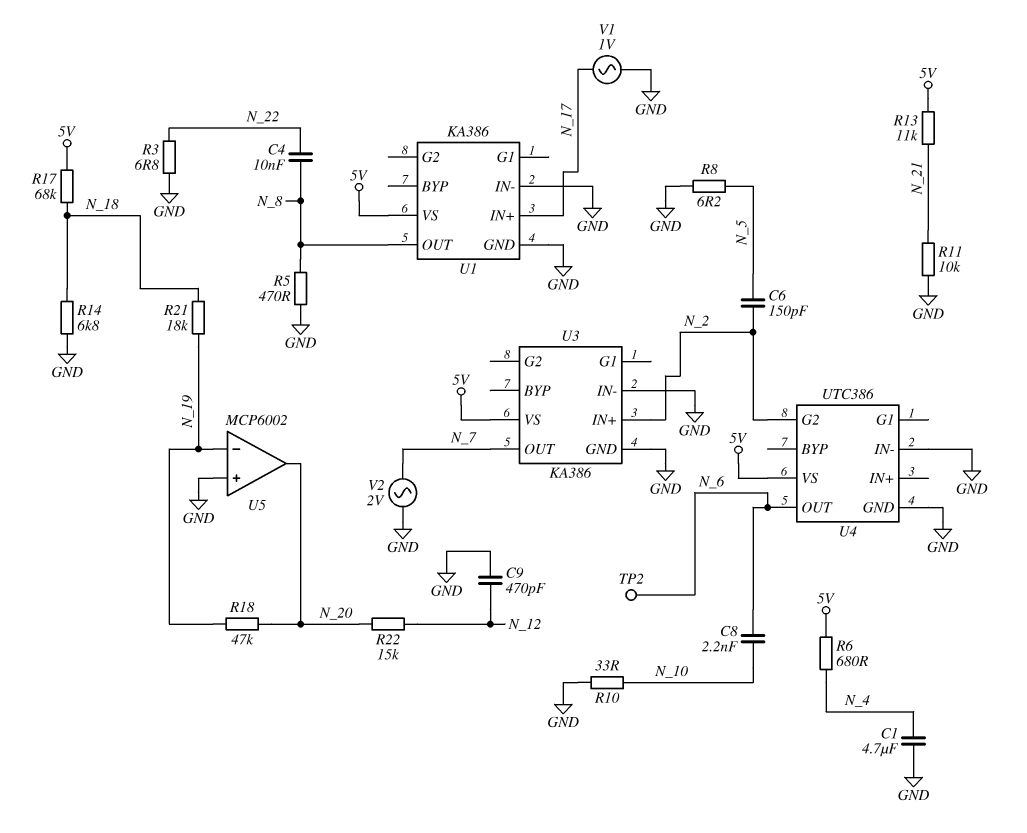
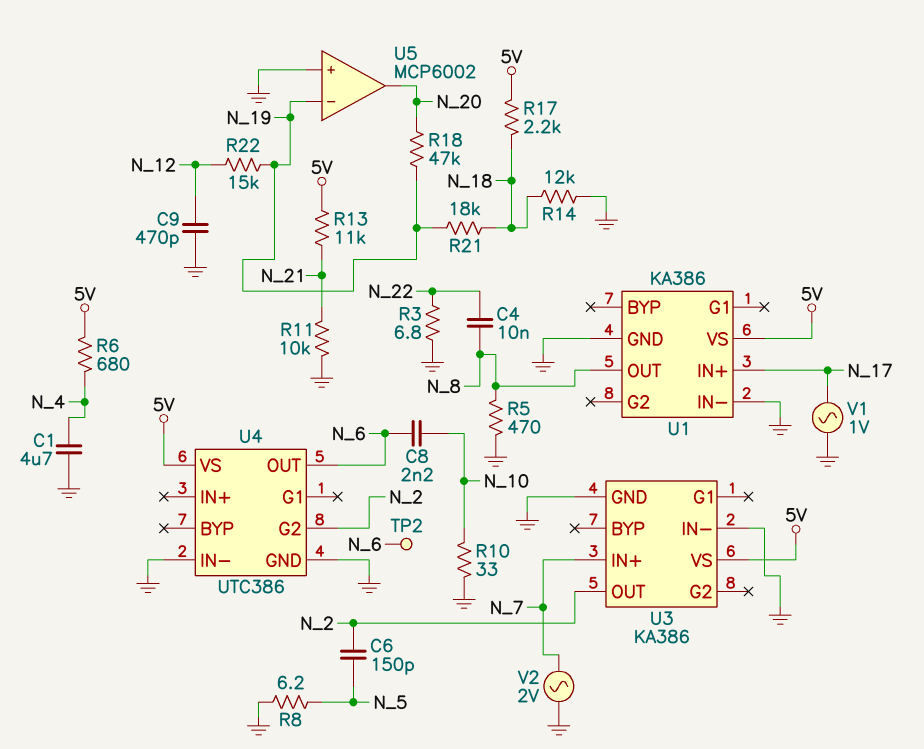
R14: 6.8k (GND, N_18) -> 12k (GND, N_18)
R17: 68k (5V, N_18) -> 2.2k (5V, N_18)
R22: 15k (N_12, N_20) -> 15k (N_12, N_19)
U3 pin IN+: N_2 -> N_7
U3 pin OUT: N_7 -> N_2

